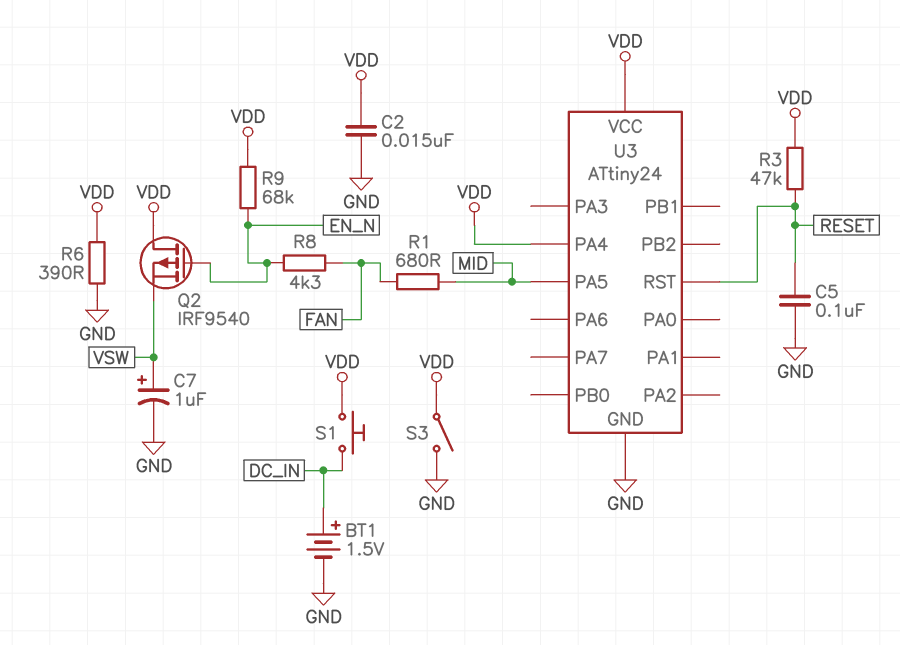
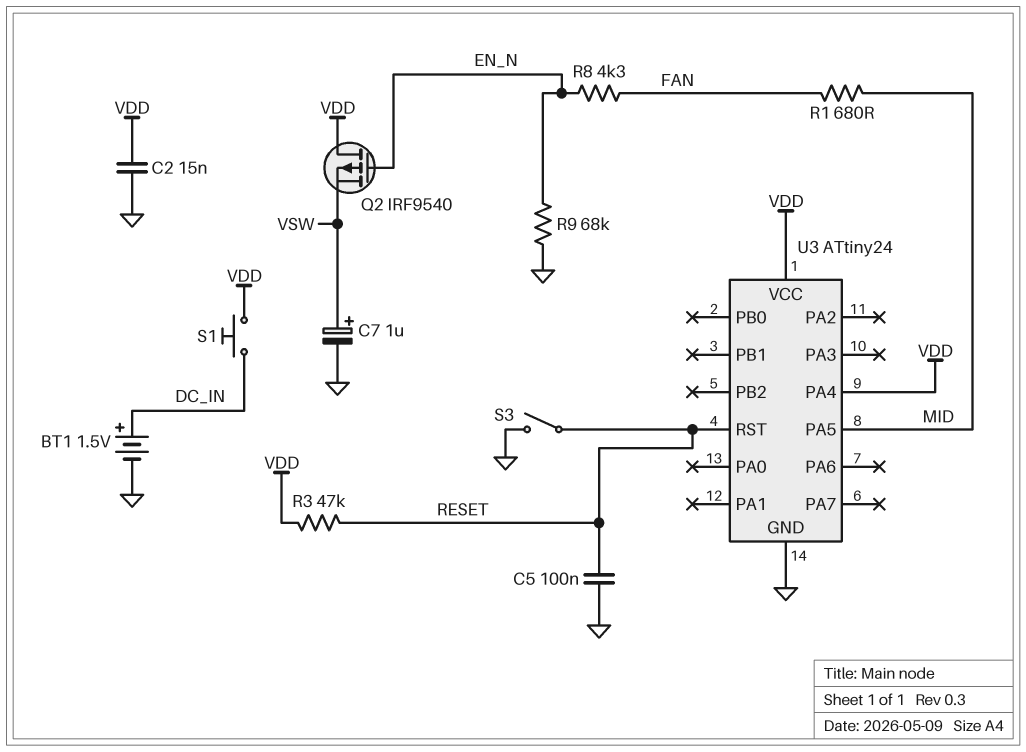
R6: 390 (GND, VDD) -> none
R9: 68k (EN_N, VDD) -> 68k (EN_N, GND)
S3: switch (GND, VDD) -> switch (GND, RESET)

